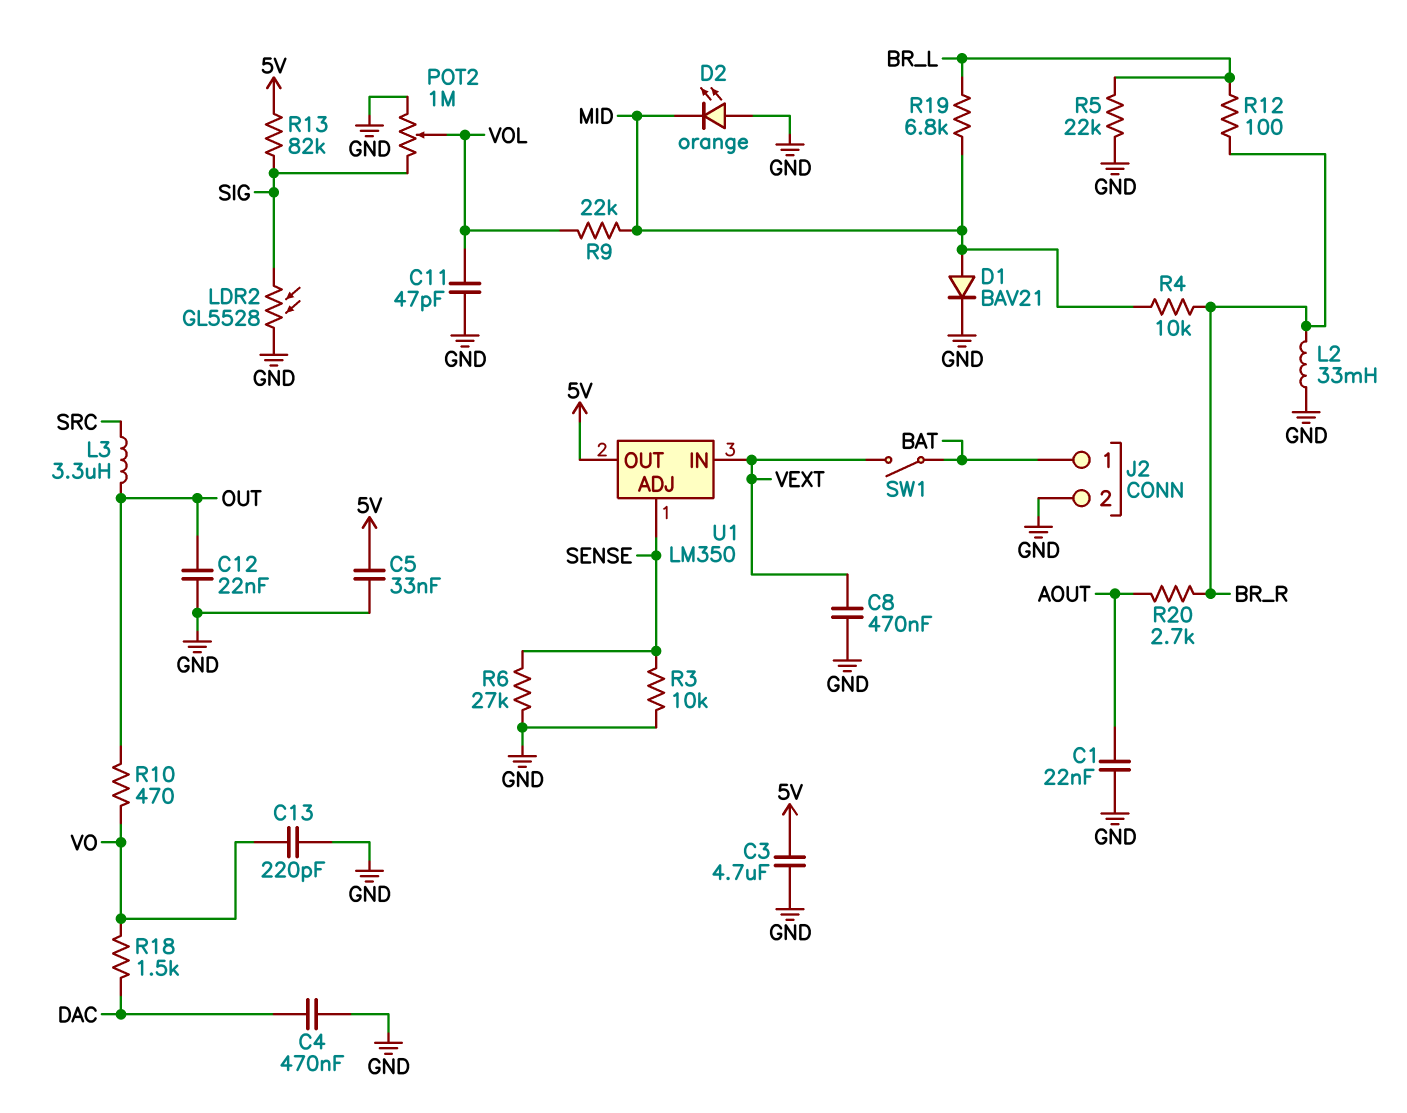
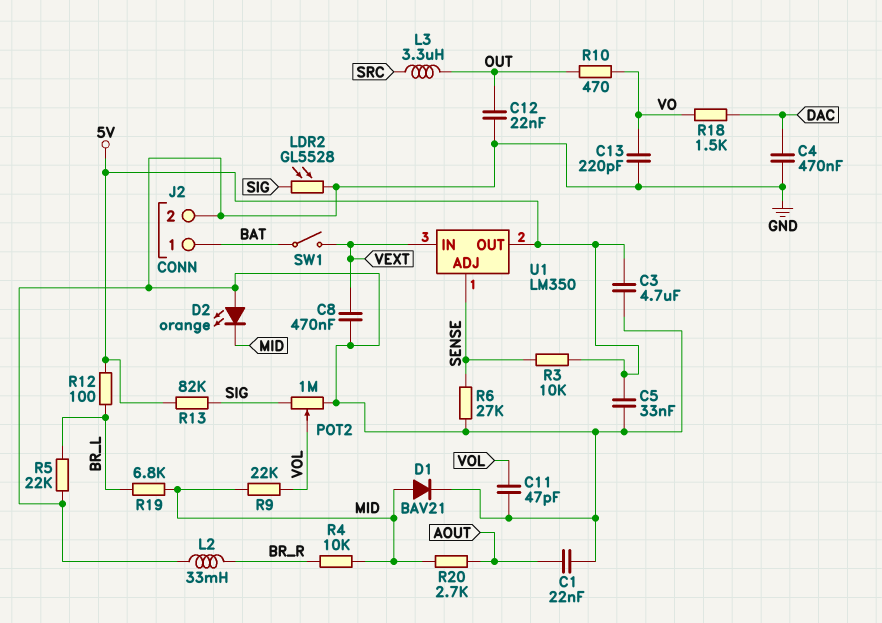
R3: 10k (GND, SENSE) -> 10k (5V, SENSE)
R12: 100 (BR_L, BR_R) -> 100 (5V, BR_L)
R20: 2.7k (AOUT, BR_R) -> 2.7k (AOUT, MID)

